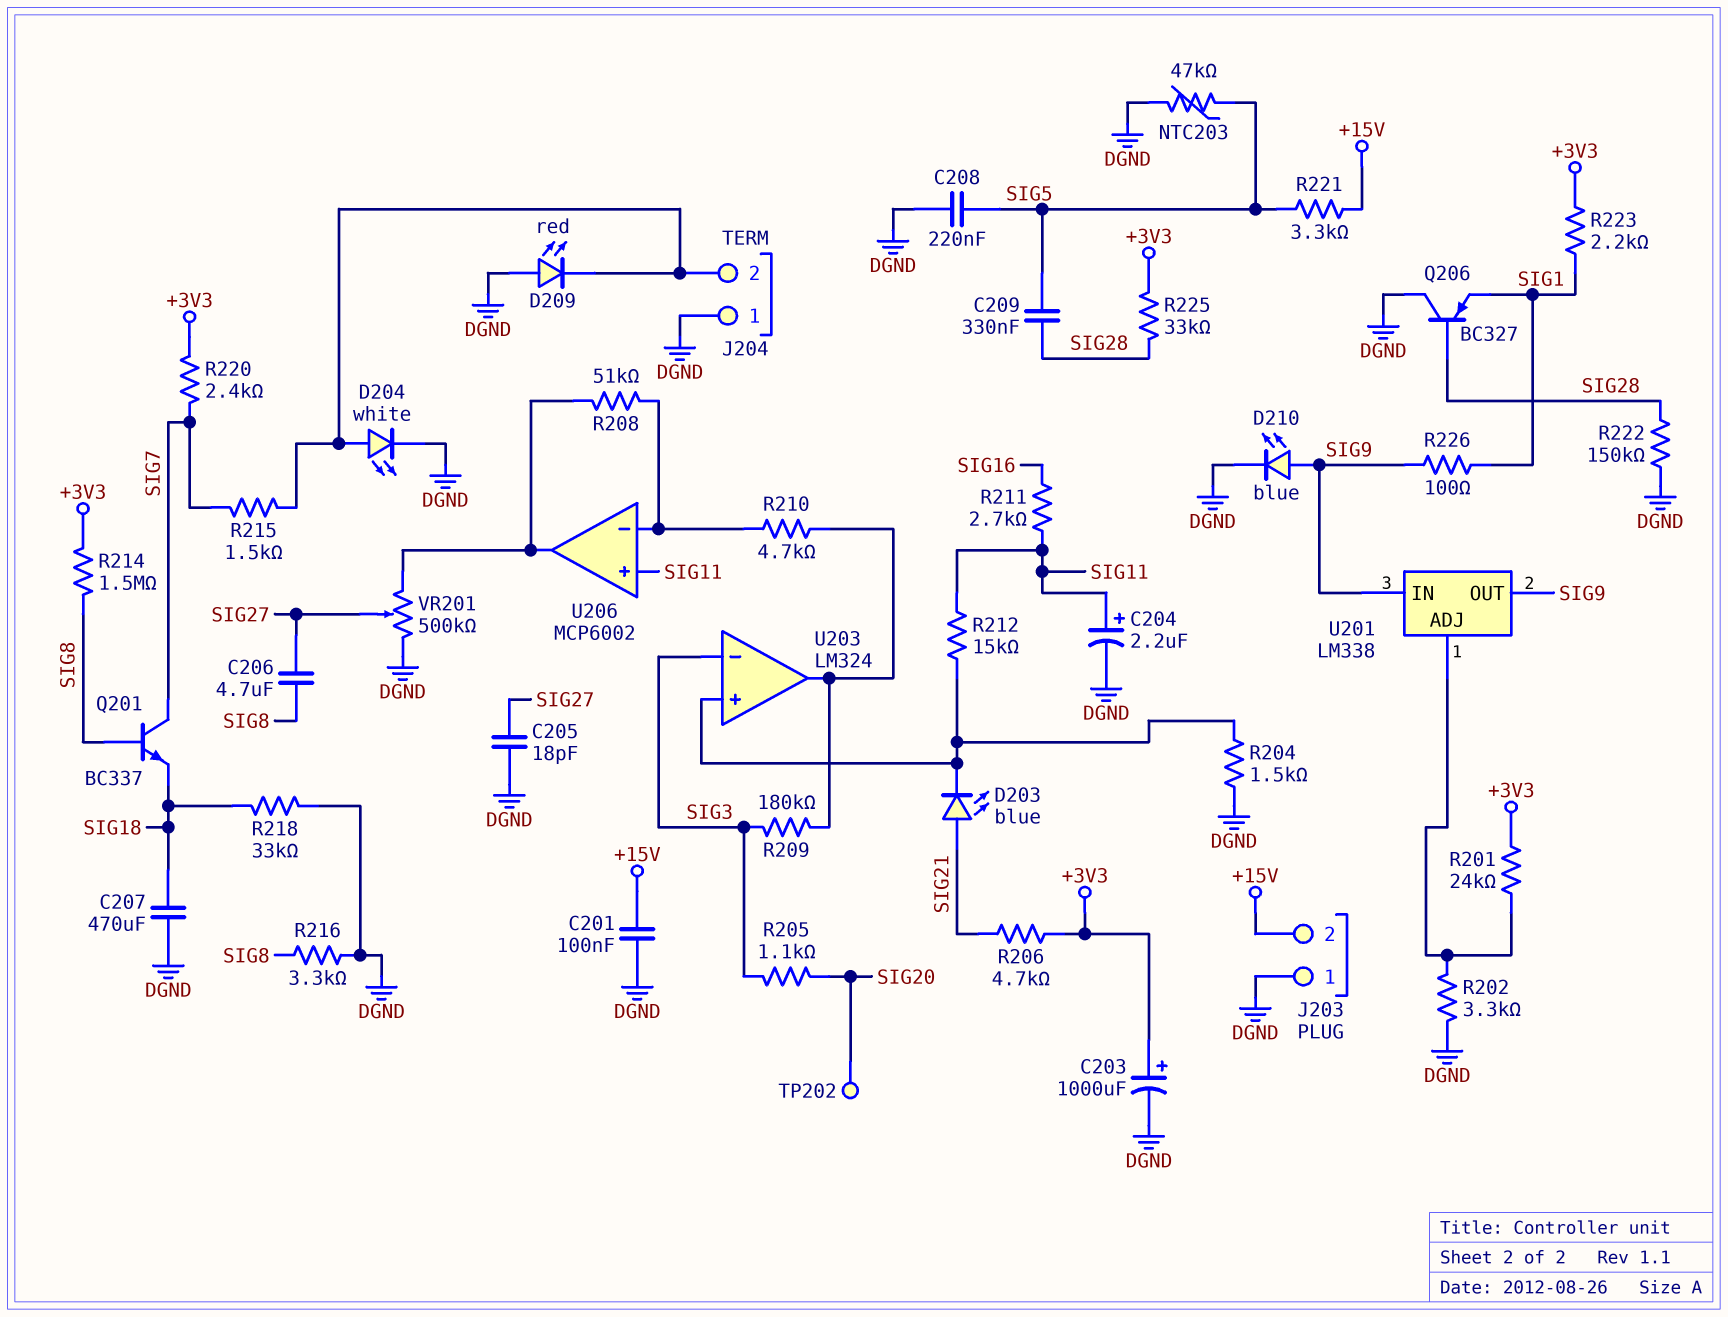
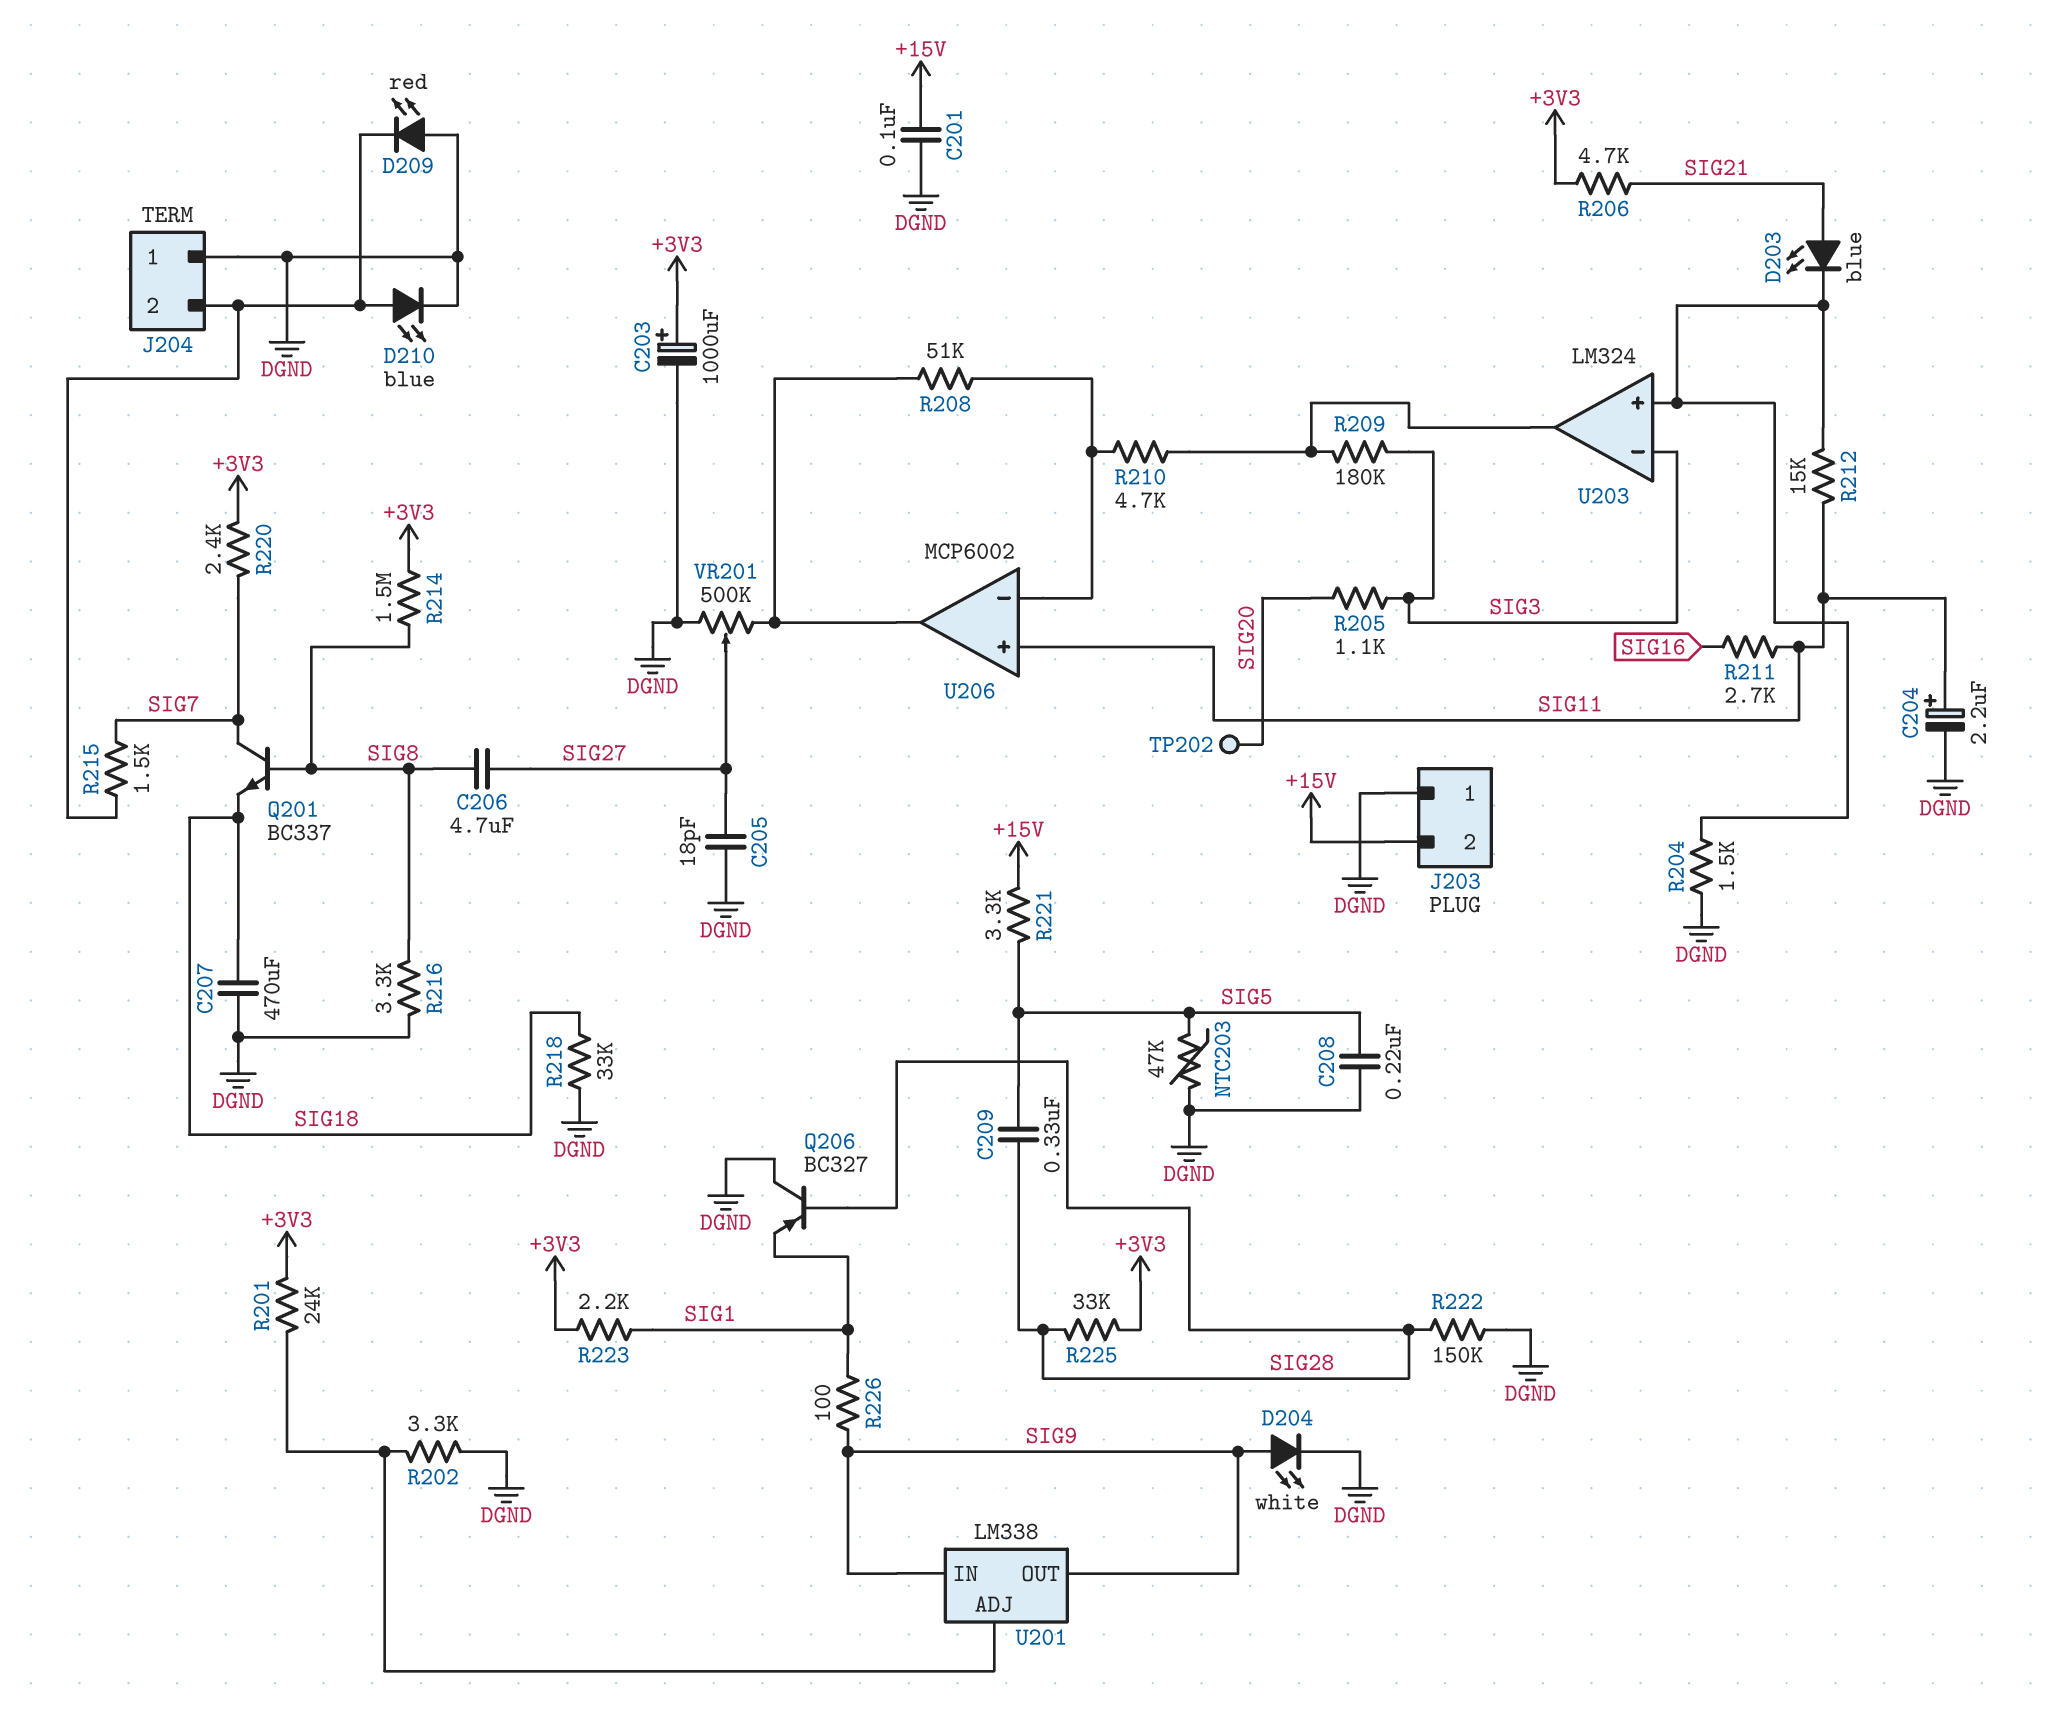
D204: LED white (A J204/2, K DGND) -> LED white (A SIG9, K DGND)
D210: LED blue (A SIG9, K DGND) -> LED blue (A J204/2, K DGND)

